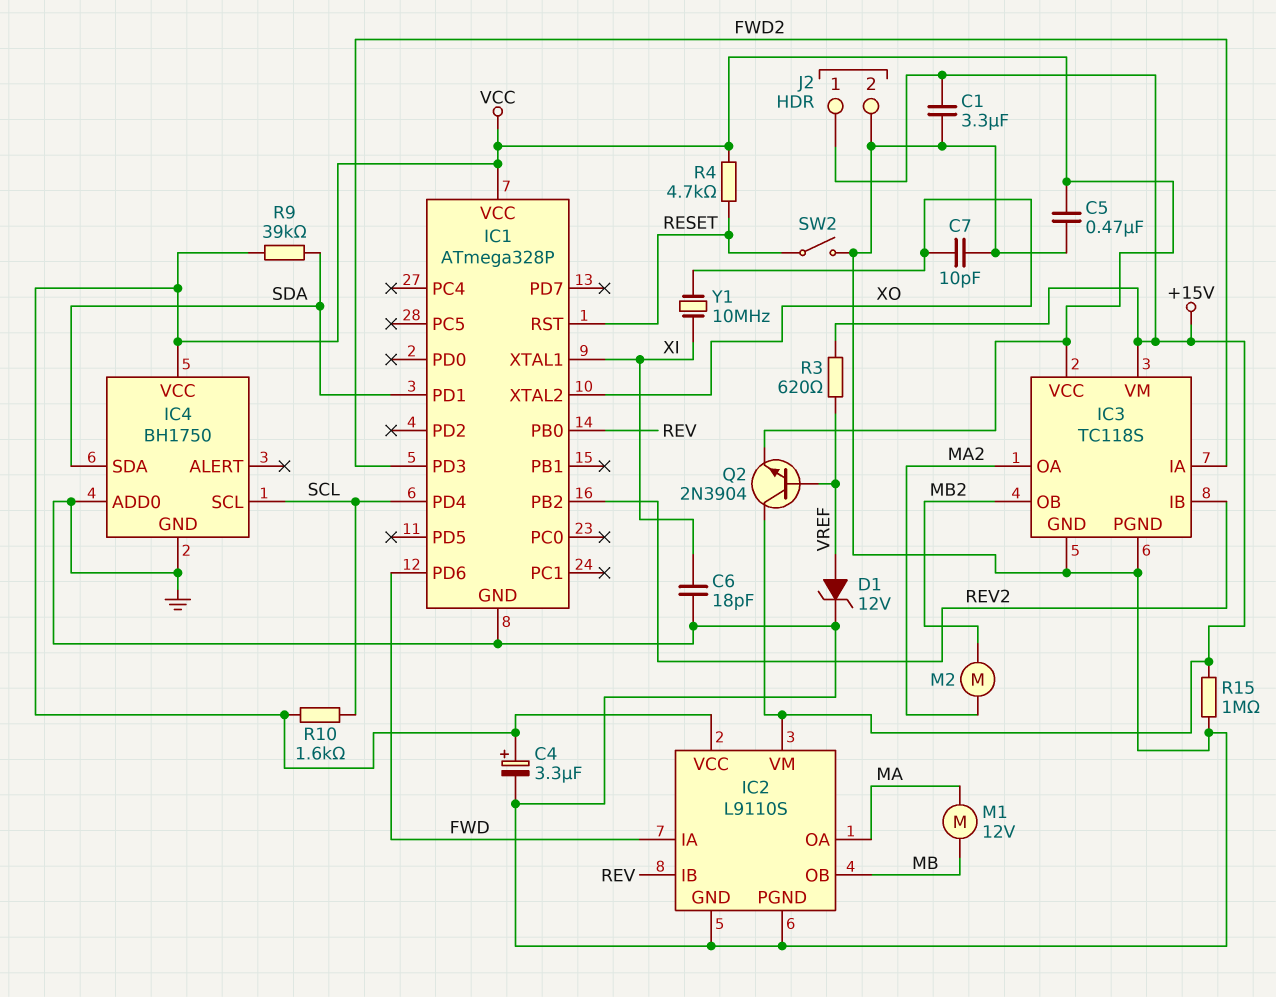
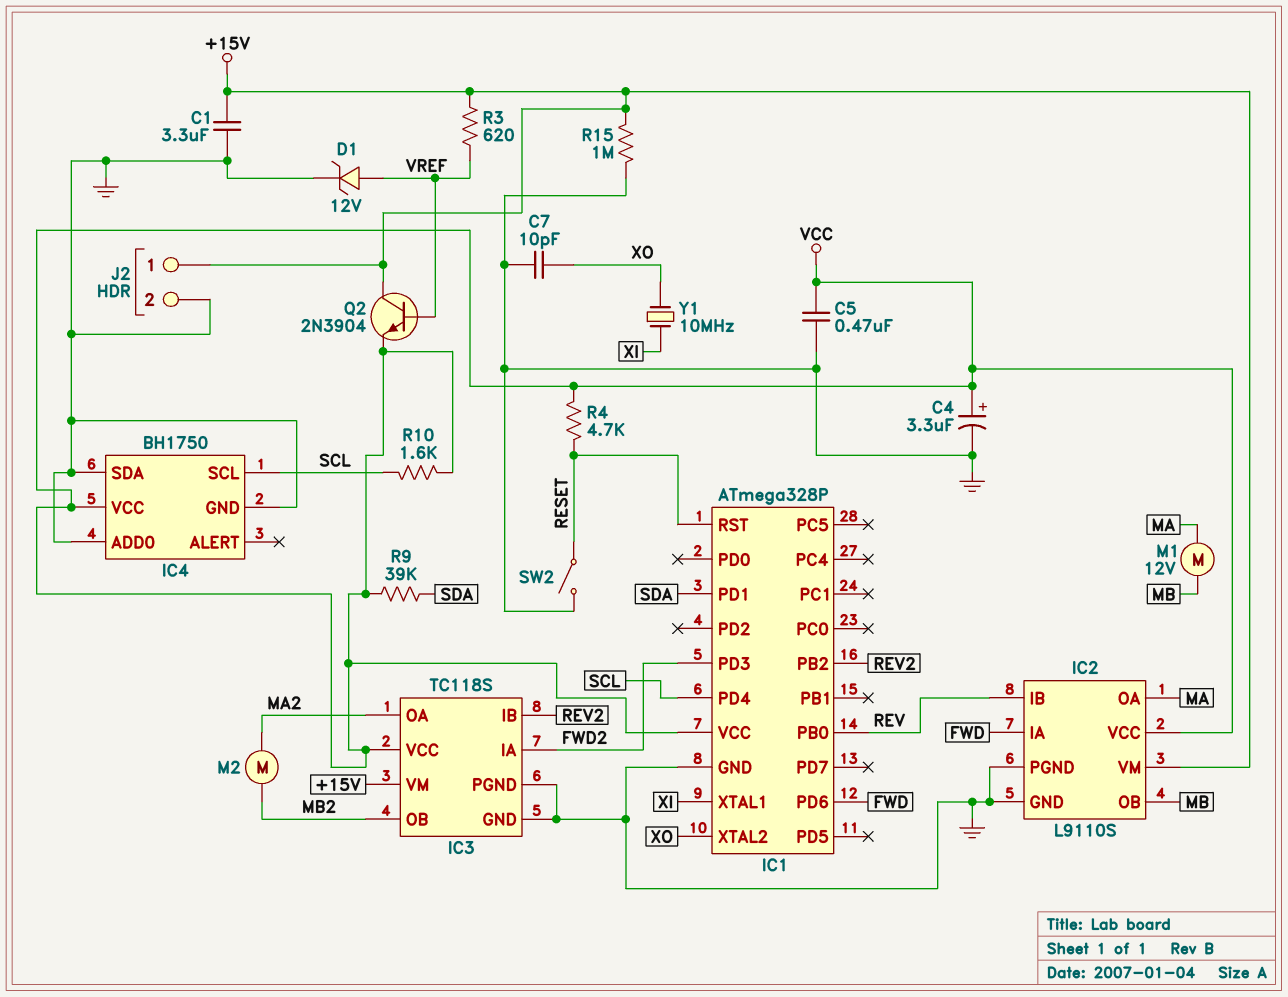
C6: 18pF (GND, XI) -> none
IC4 pin SDA: SDA -> GND

